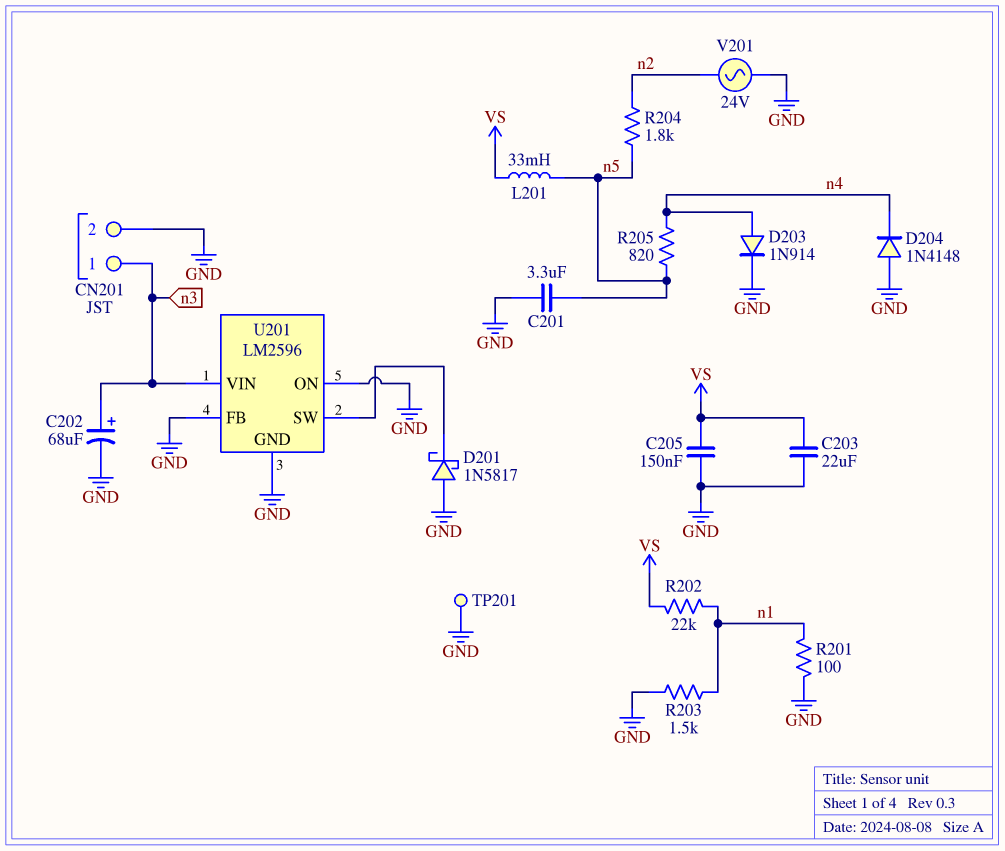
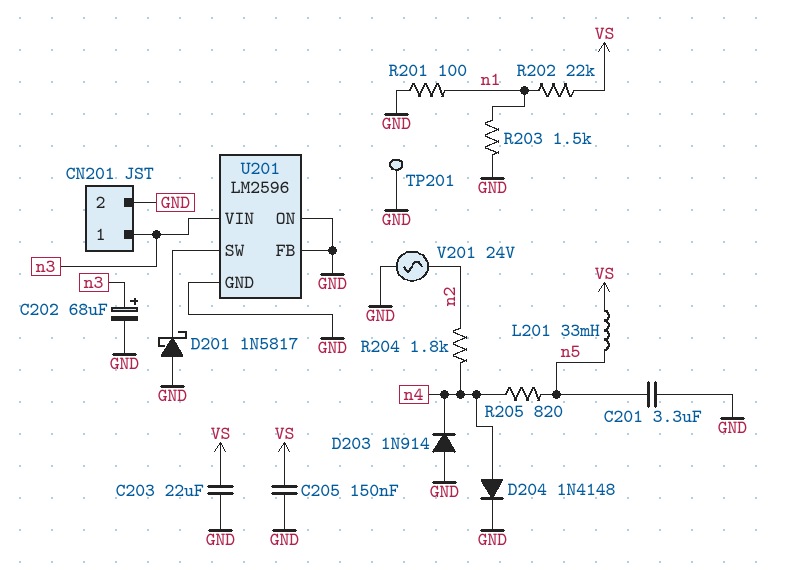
D203: diode 1N914 (A n4, K GND) -> diode 1N914 (A GND, K n4)
D204: diode 1N4148 (A GND, K n4) -> diode 1N4148 (A n4, K GND)
R204: 1.8k (n2, n5) -> 1.8k (n2, n4)

